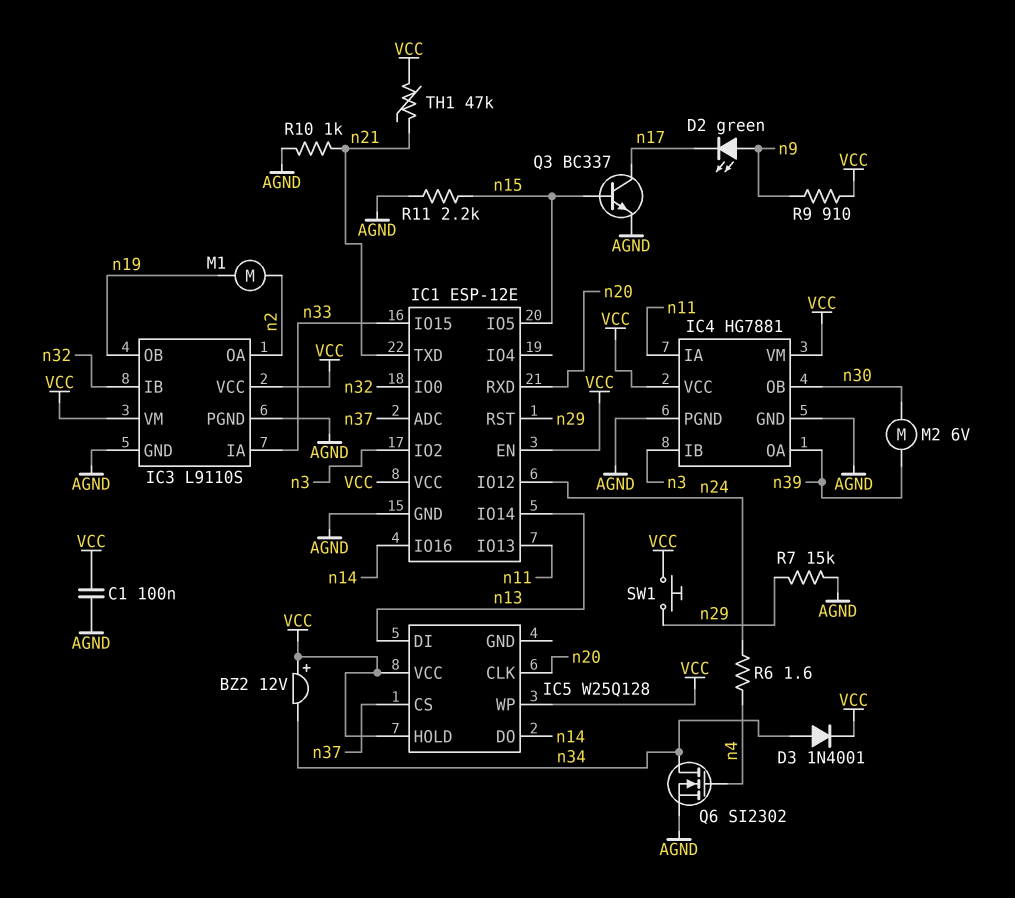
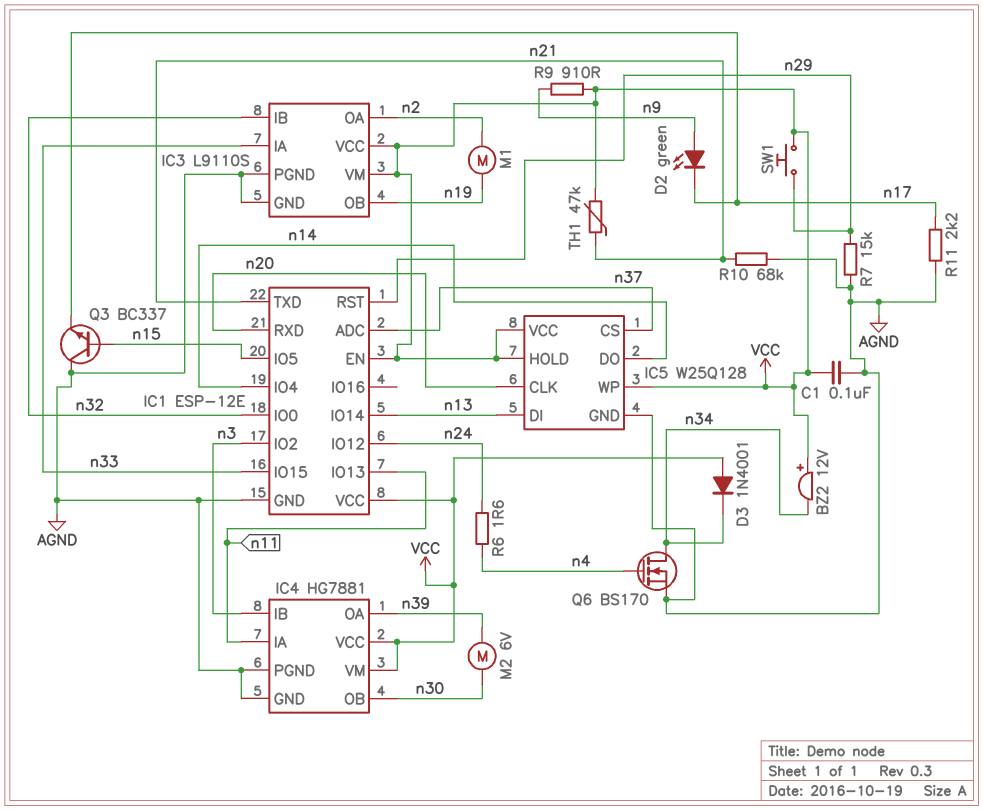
D3: diode 1N4001 (A n34, K VCC) -> diode 1N4001 (A VCC, K n34)
IC1 pin IO4: none -> n14
IC1 pin IO16: n14 -> none
IC5 pin GND: none -> AGND
Q3: NPN BC337 (B n15, C n17, E AGND) -> NPN BC337 (B n15, C AGND, E n17)
Q6: NMOS SI2302 (G n4, D n34, S AGND) -> NMOS BS170 (G n4, D n34, S AGND)
R10: 1k (AGND, n21) -> 68k (AGND, n21)
R11: 2.2k (AGND, n15) -> 2.2k (AGND, n17)

